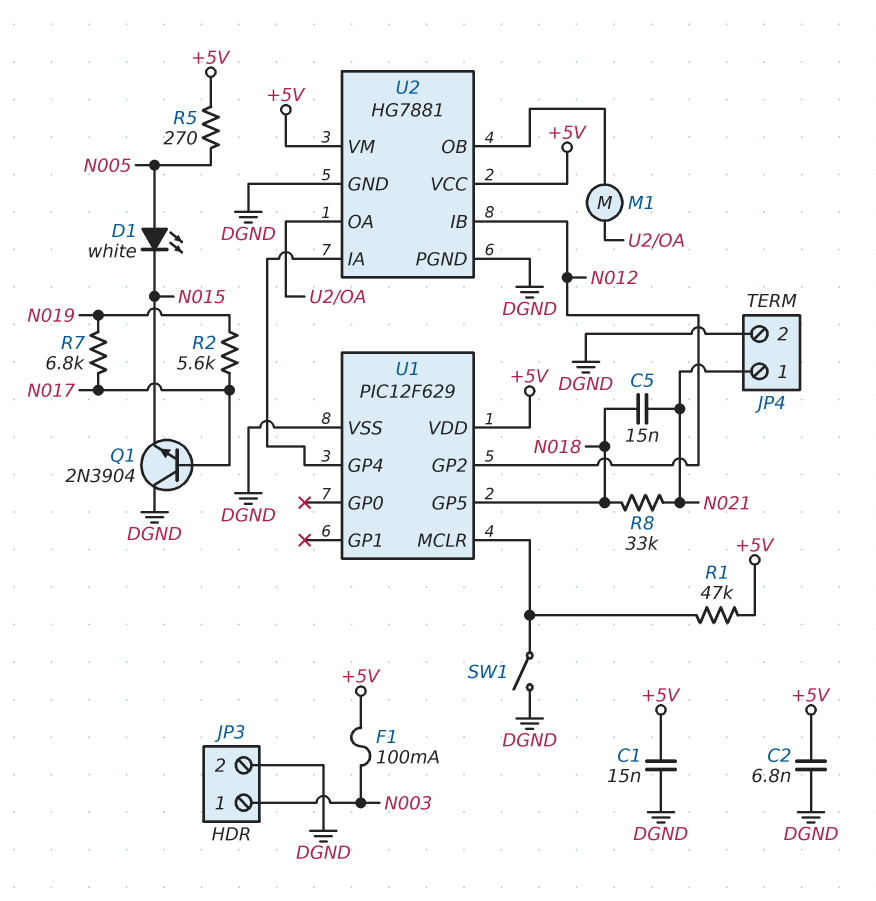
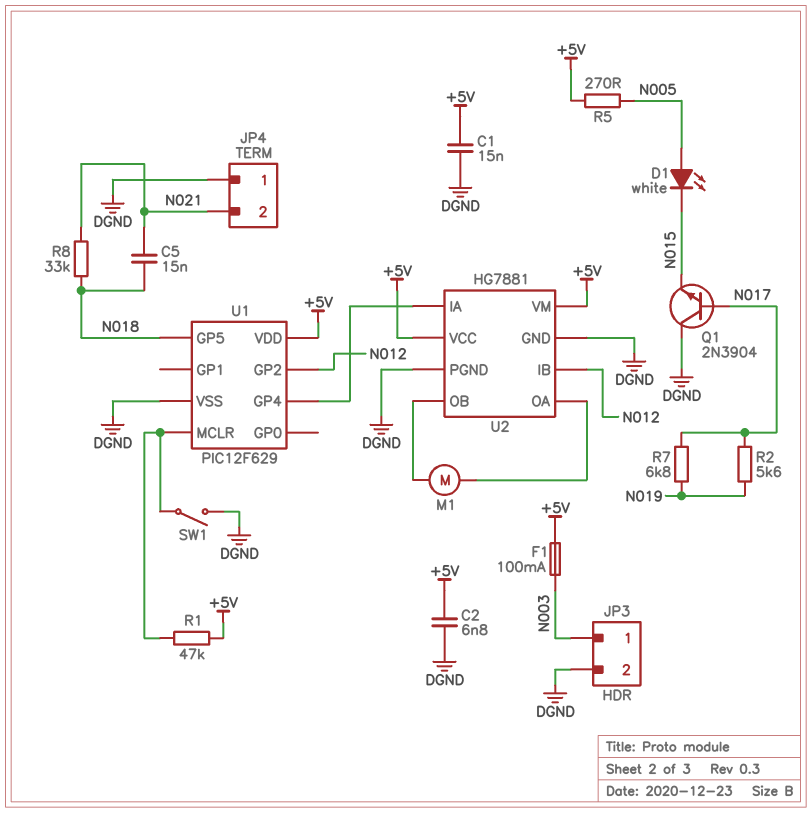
JP4 pin 1: N021 -> DGND
JP4 pin 2: DGND -> N021

